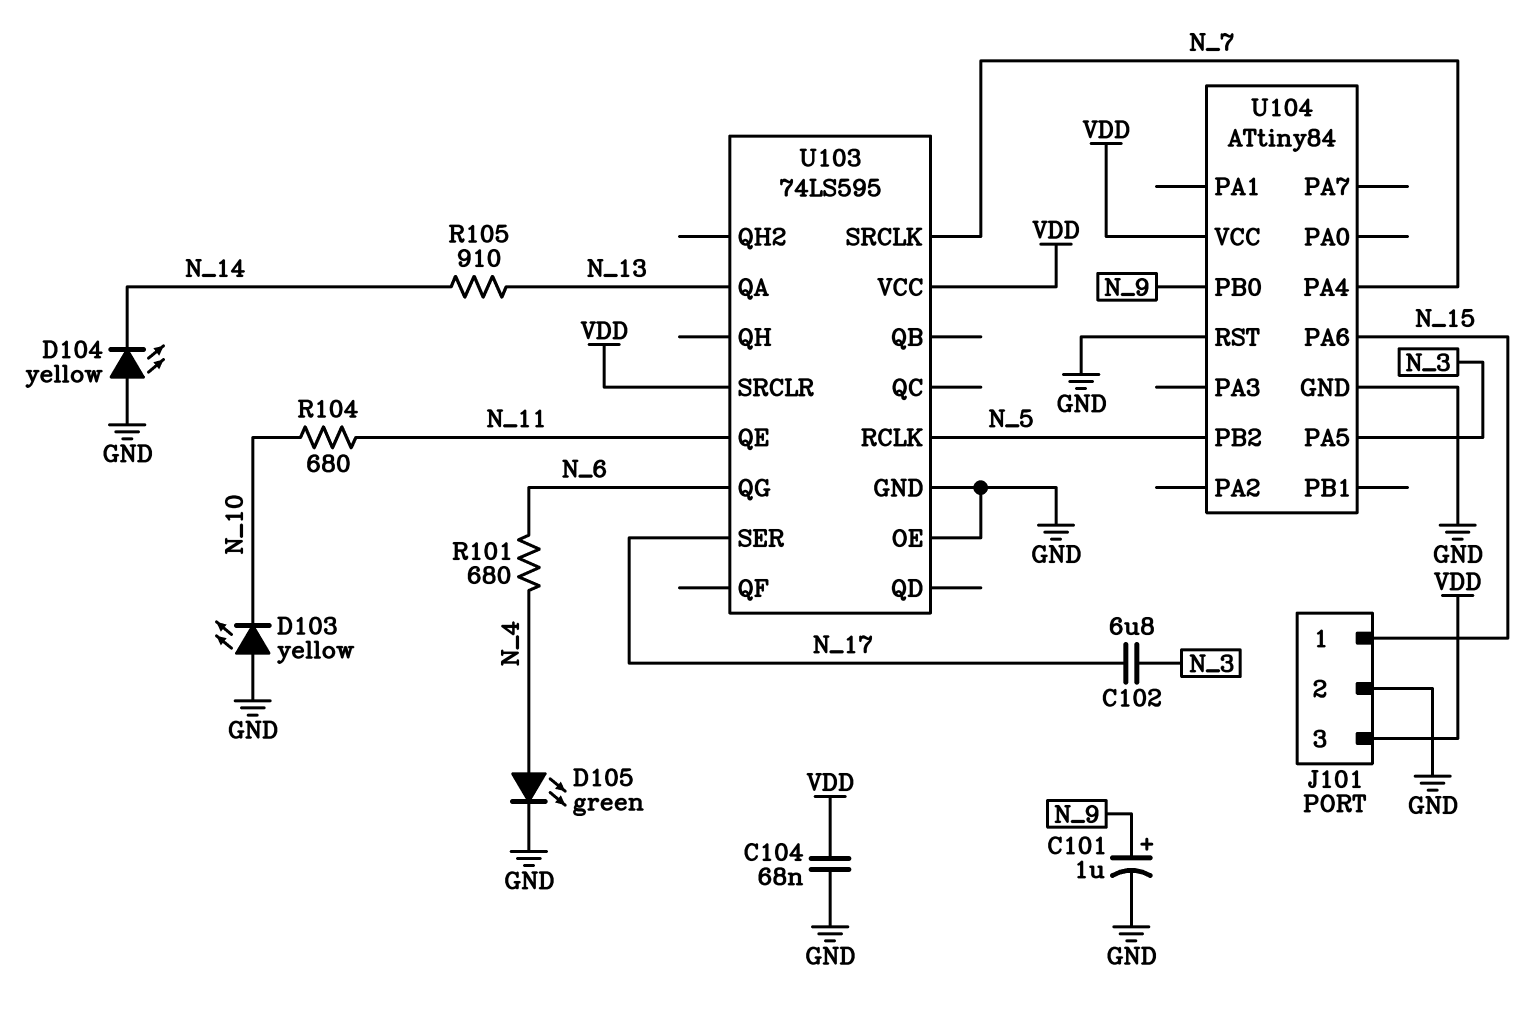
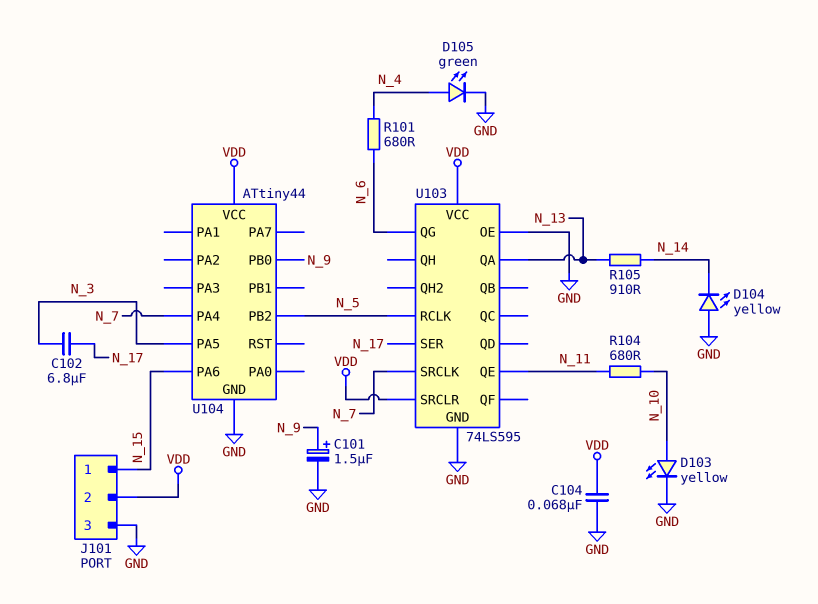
C101: 1uF (plus N_9, minus GND) -> 1.5uF (plus N_9, minus GND)
D103: LED yellow (A GND, K N_10) -> LED yellow (A N_10, K GND)
J101 pin 2: GND -> VDD
J101 pin 3: VDD -> GND
U104: ATtiny84 -> ATtiny44
U104 pin RST: GND -> none

